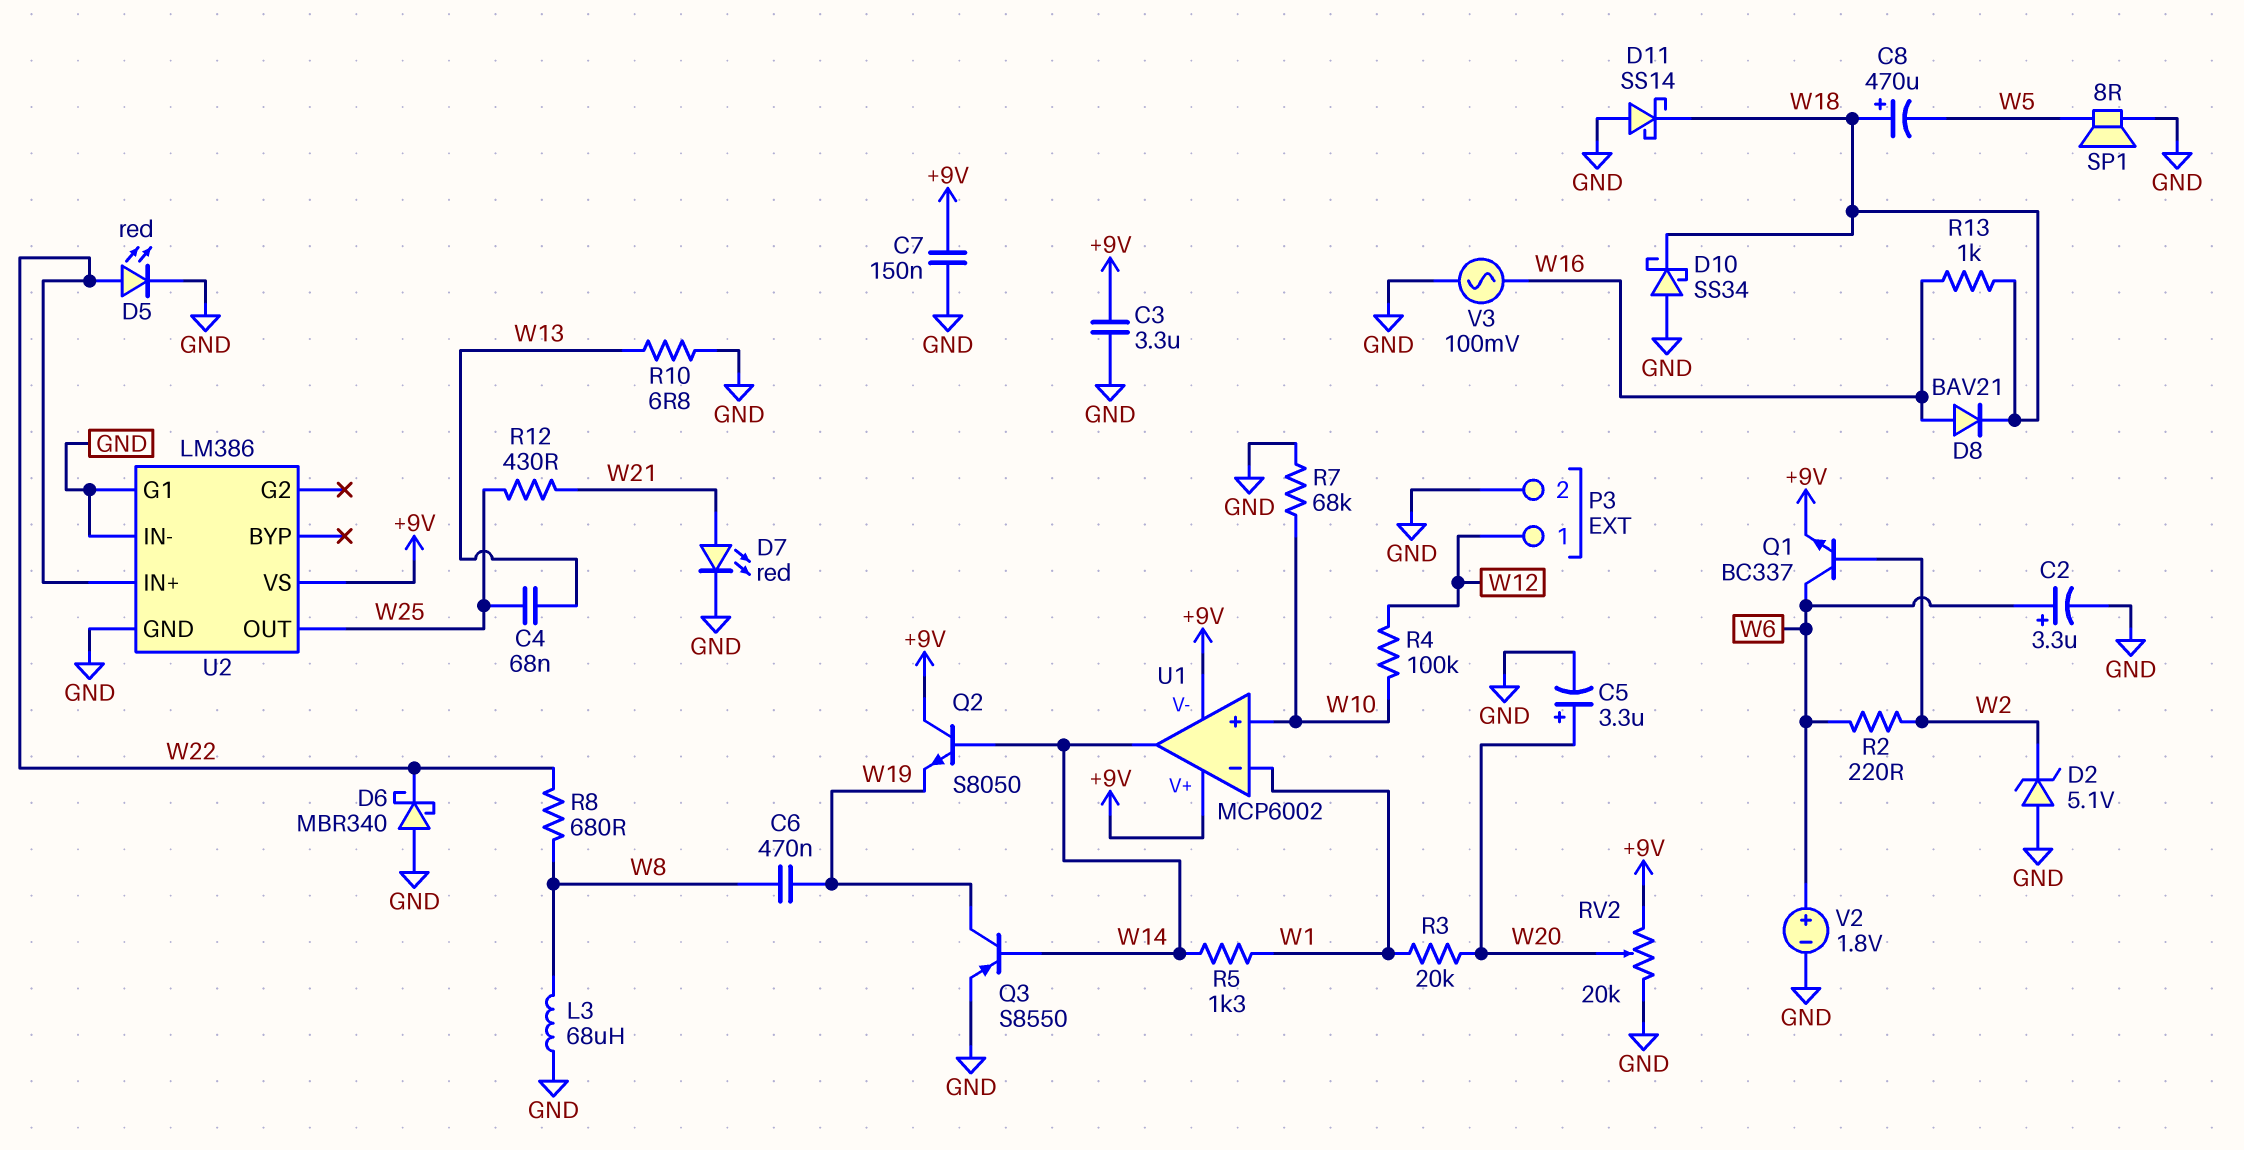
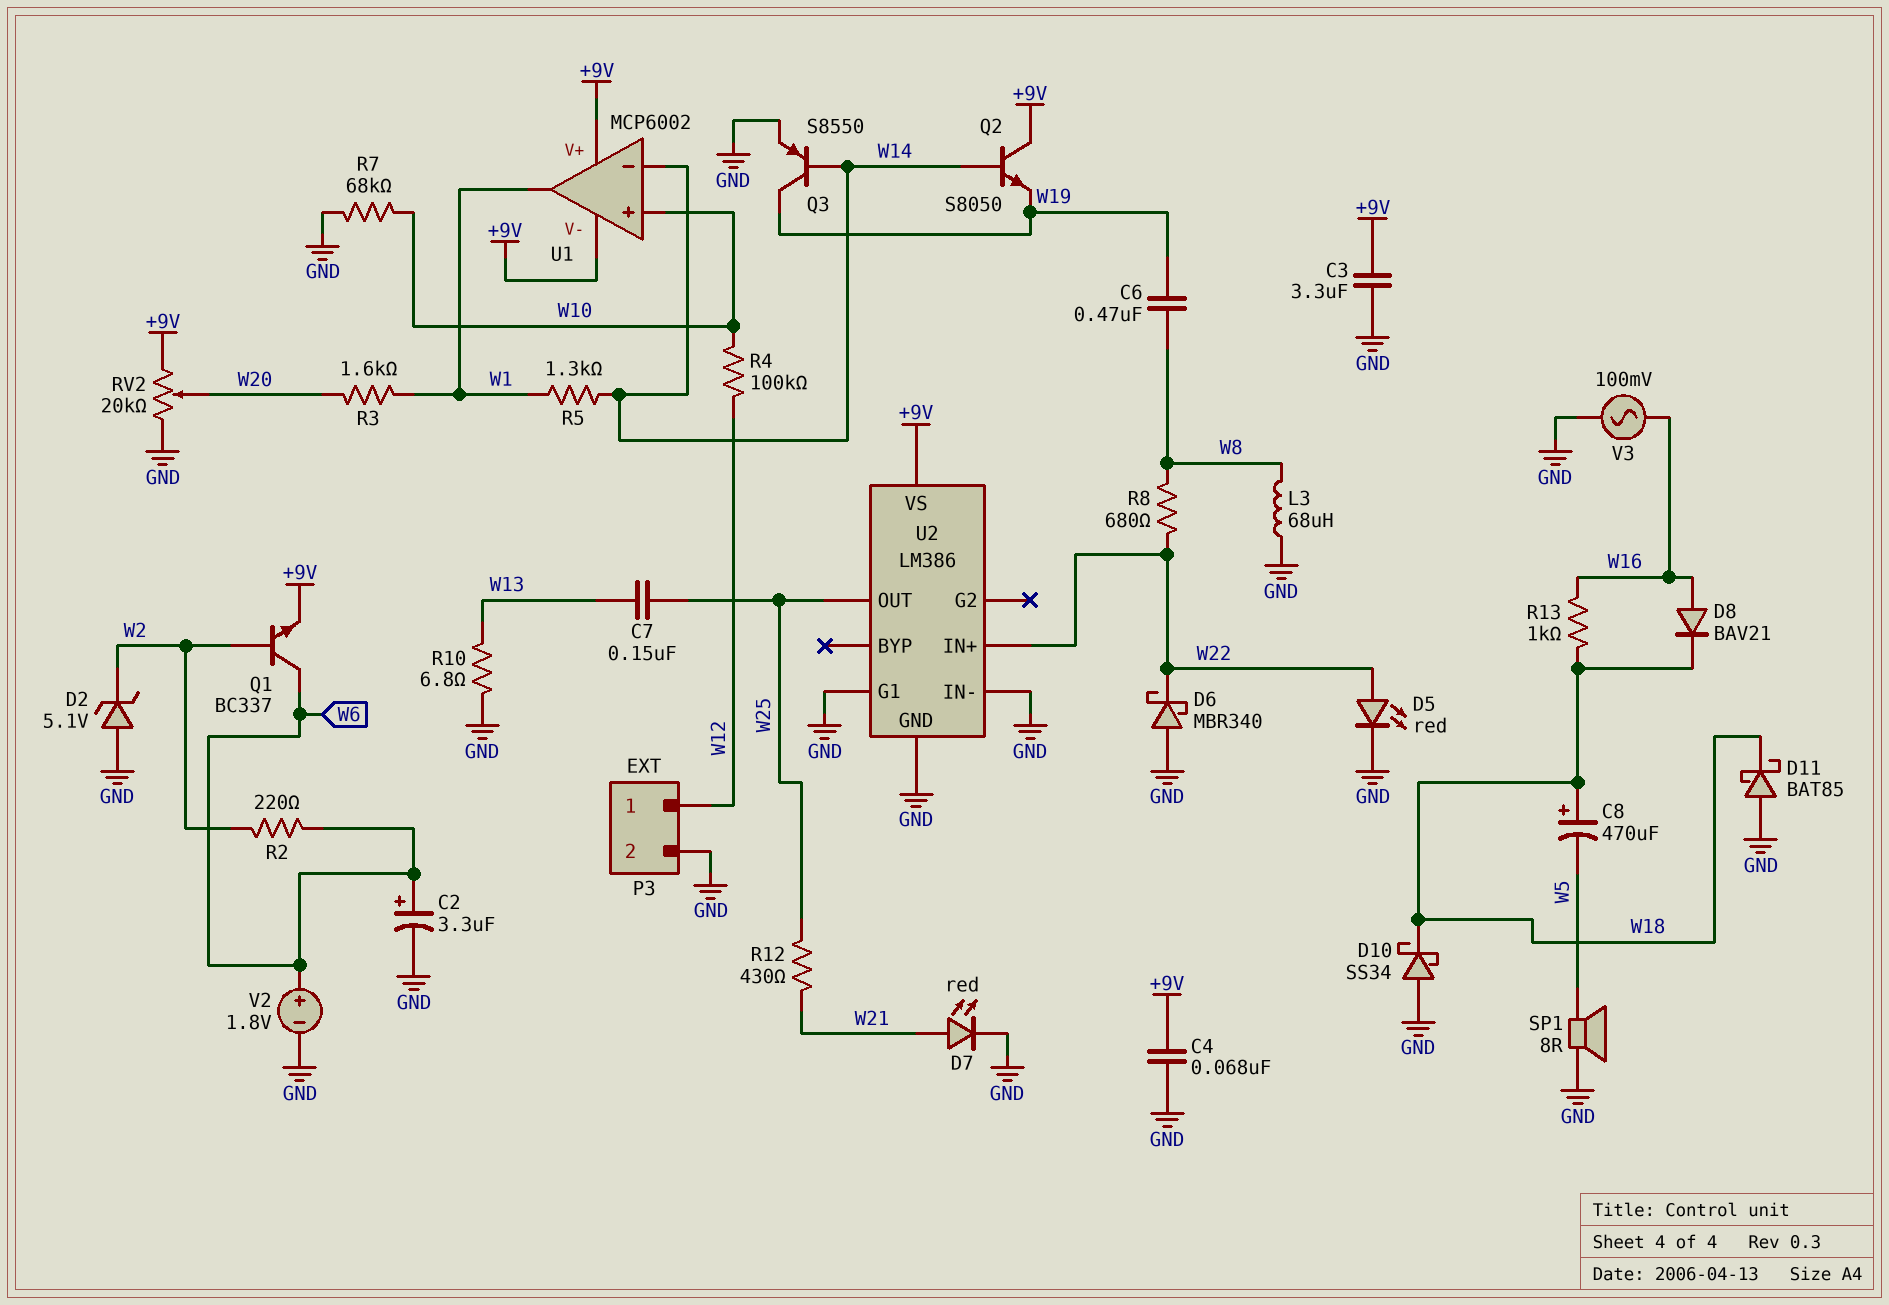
C4: 68nF (W13, W25) -> 68nF (+9V, GND)
C5: 3.3uF (plus W20, minus GND) -> none
C7: 150nF (+9V, GND) -> 150nF (W13, W25)
D11: schottky SS14 (A GND, K W18) -> schottky BAT85 (A GND, K W18)
R3: 20k (W1, W20) -> 1.6k (W1, W20)
U1 pin in-: W1 -> W14
U1 pin out: W14 -> W1

